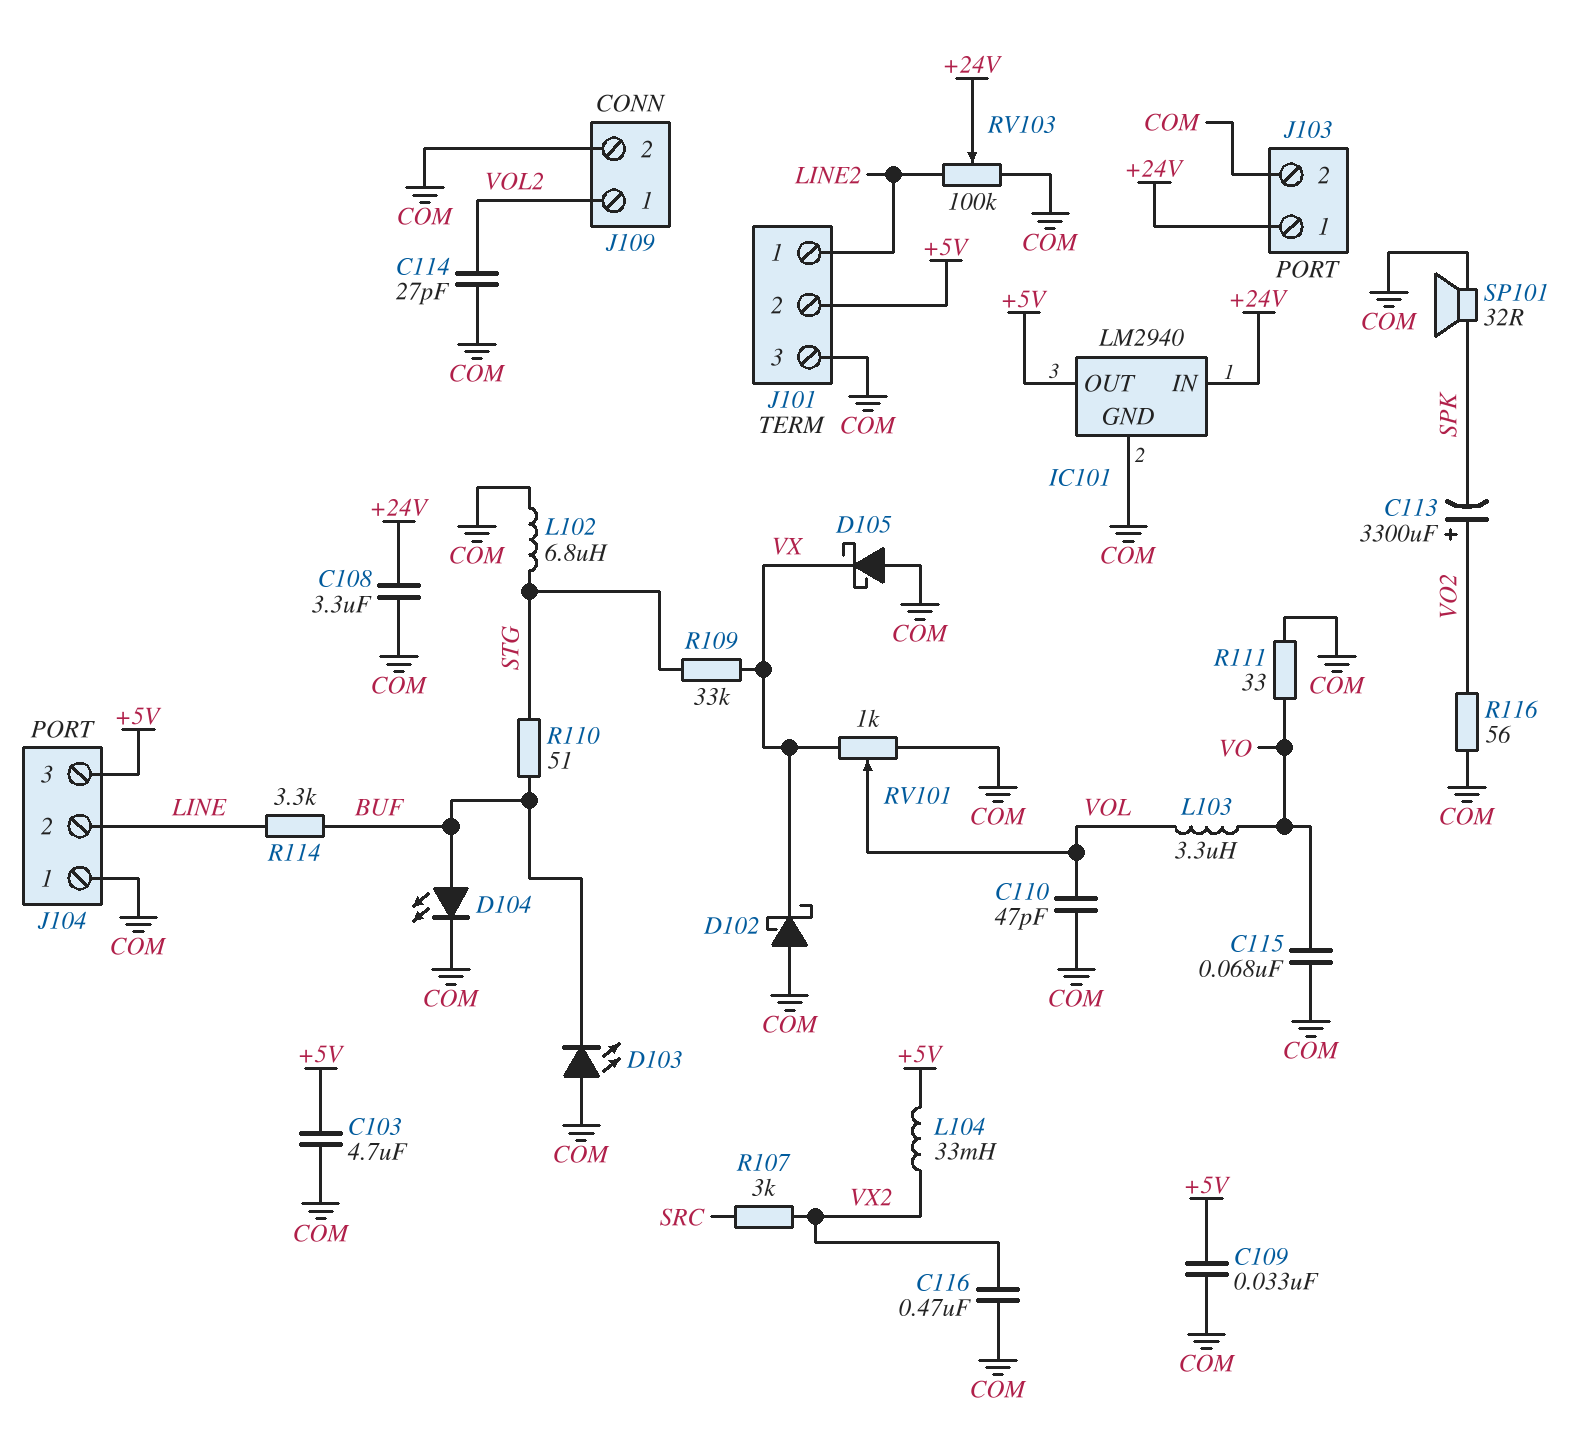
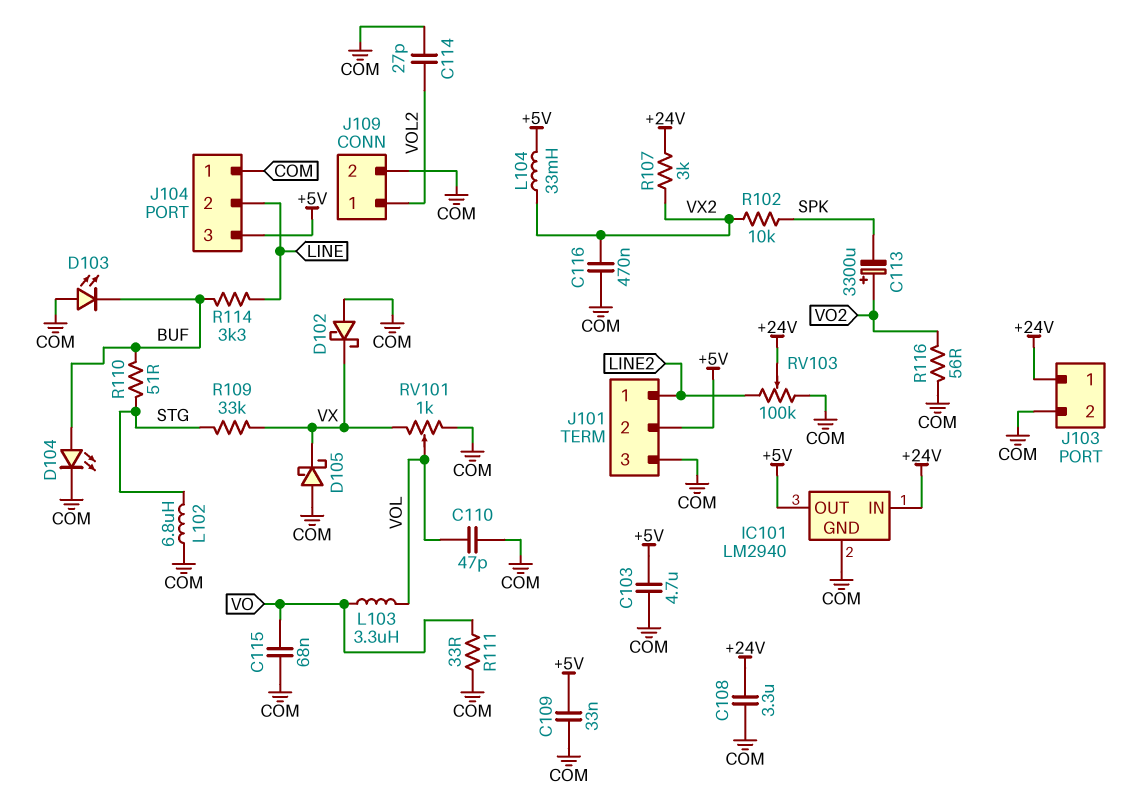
R102: none -> 10k (SPK, VX2)
R107: 3k (SRC, VX2) -> 3k (+24V, VX2)
SP101: speaker 32R (COM, SPK) -> none

